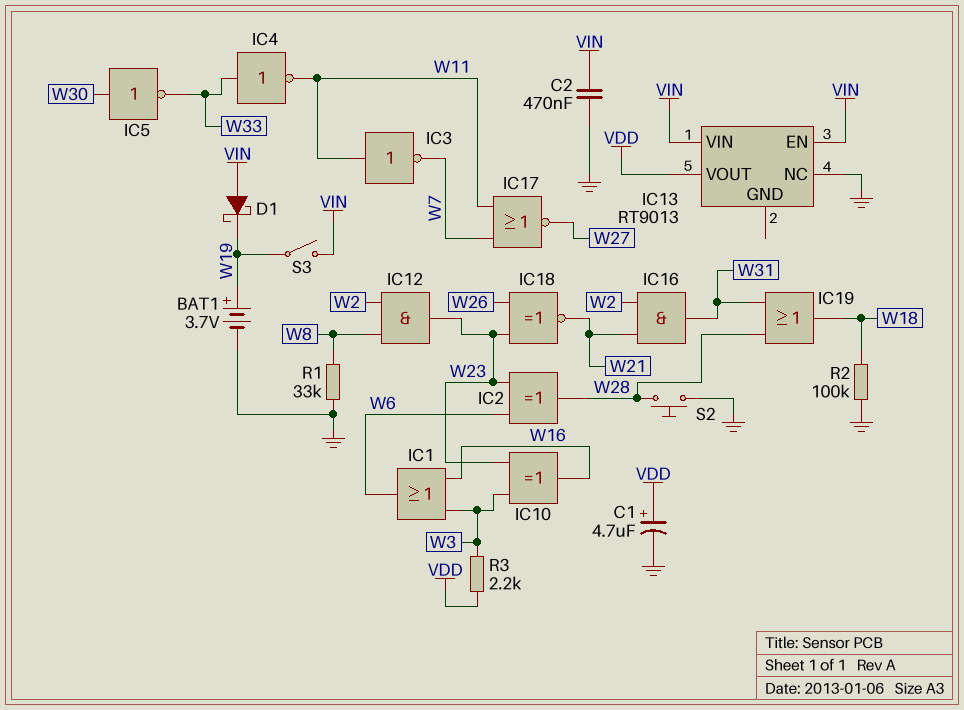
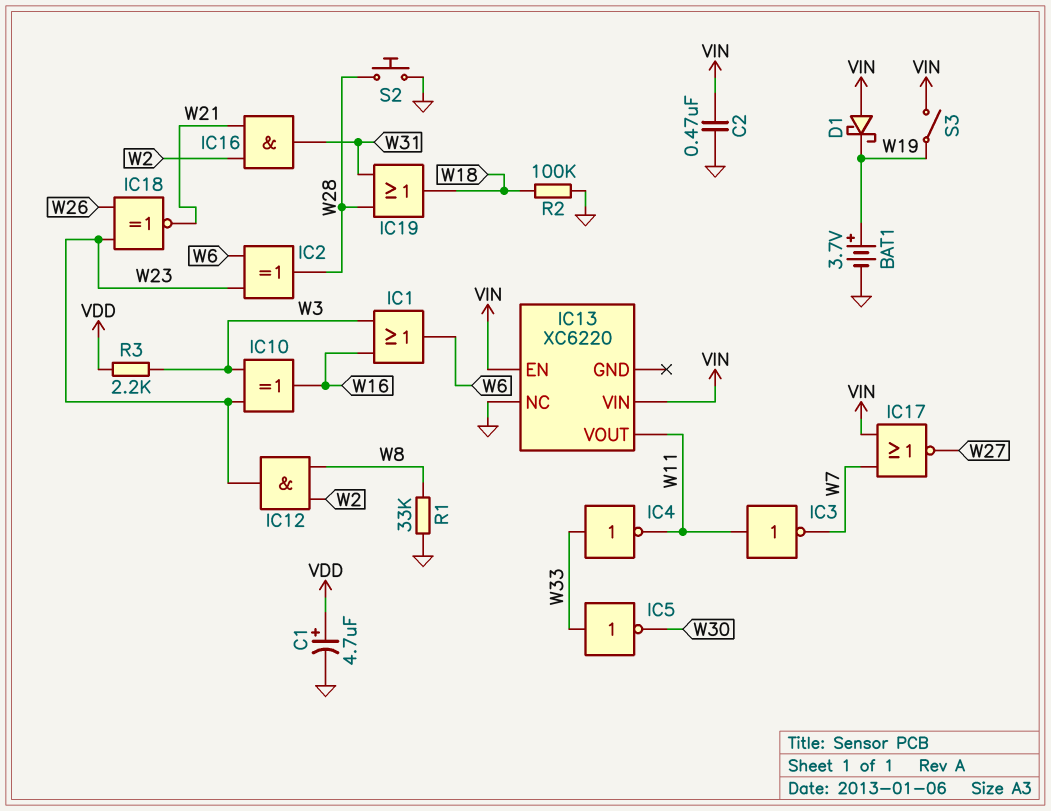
IC5: NOT (in W30, out W33) -> NOT (in W33, out W30)
IC13: RT9013 -> XC6220
IC13 pin VOUT: VDD -> W11
IC17: NOR (in W7, in W11, out W27) -> NOR (in VIN, in W7, out W27)

